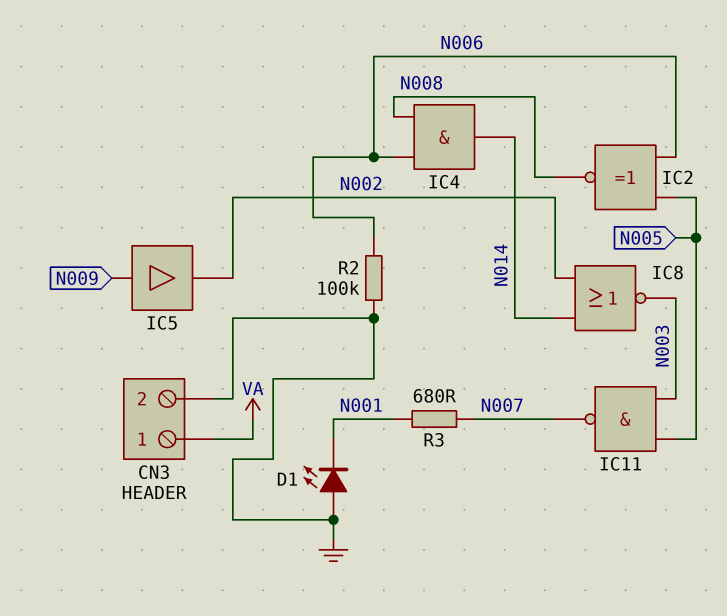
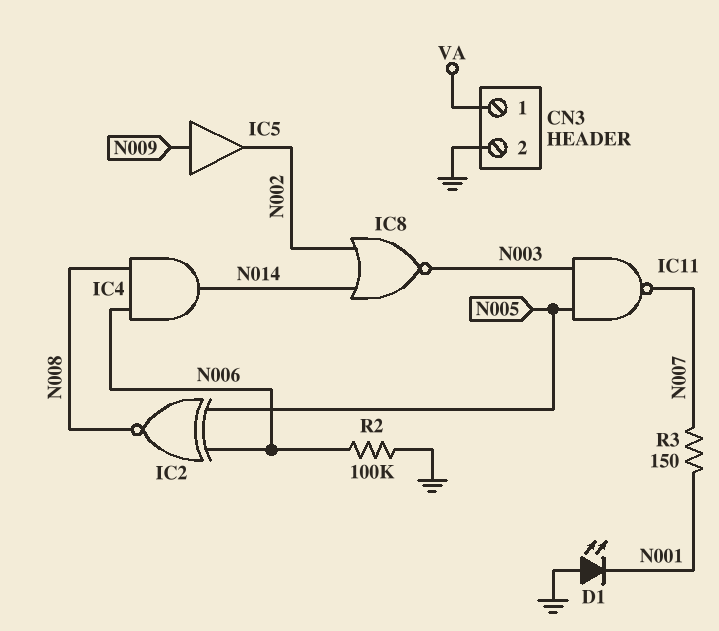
R3: 680 (N001, N007) -> 150 (N001, N007)

